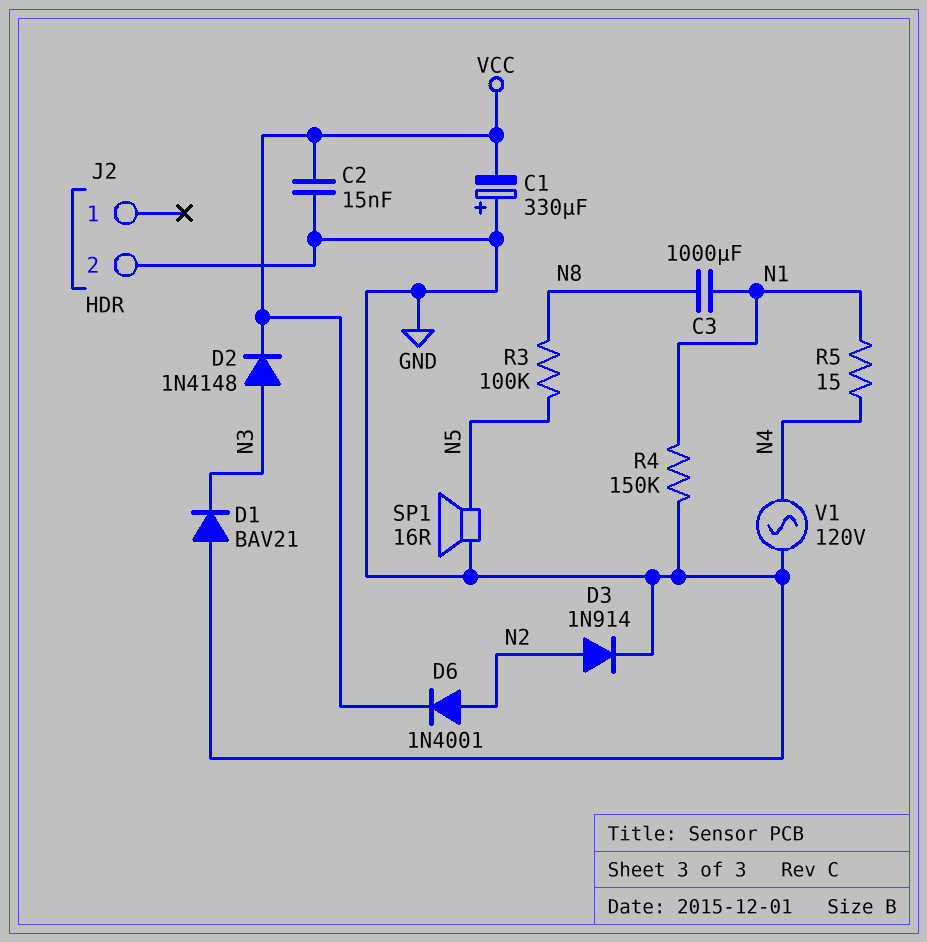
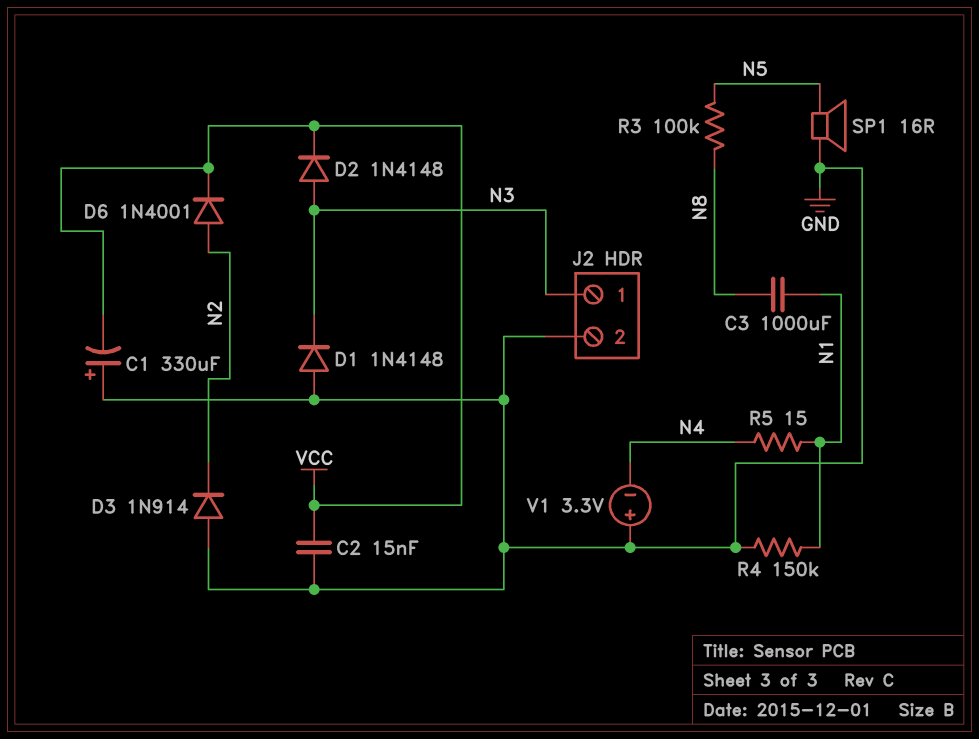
D1: diode BAV21 (A GND, K N3) -> diode 1N4148 (A GND, K N3)
D3: diode 1N914 (A N2, K GND) -> diode 1N914 (A GND, K N2)
J2 pin 1: none -> N3
V1: AC 120V (GND, N4) -> 3.3V (plus GND, minus N4)

